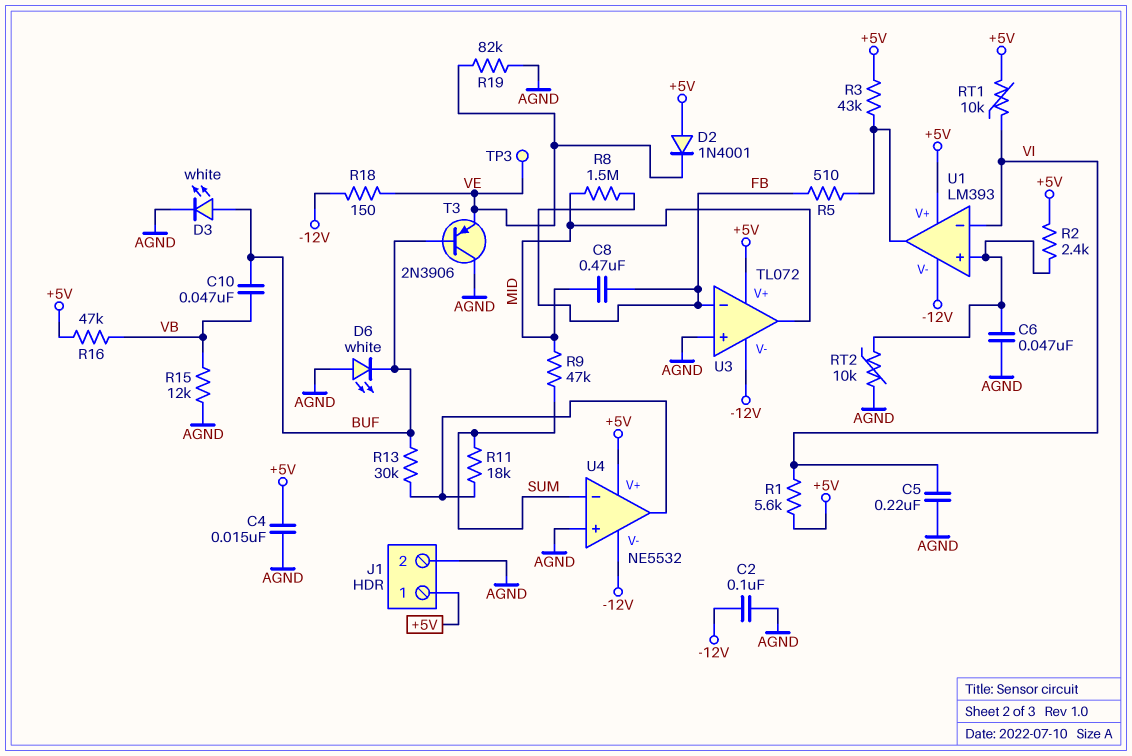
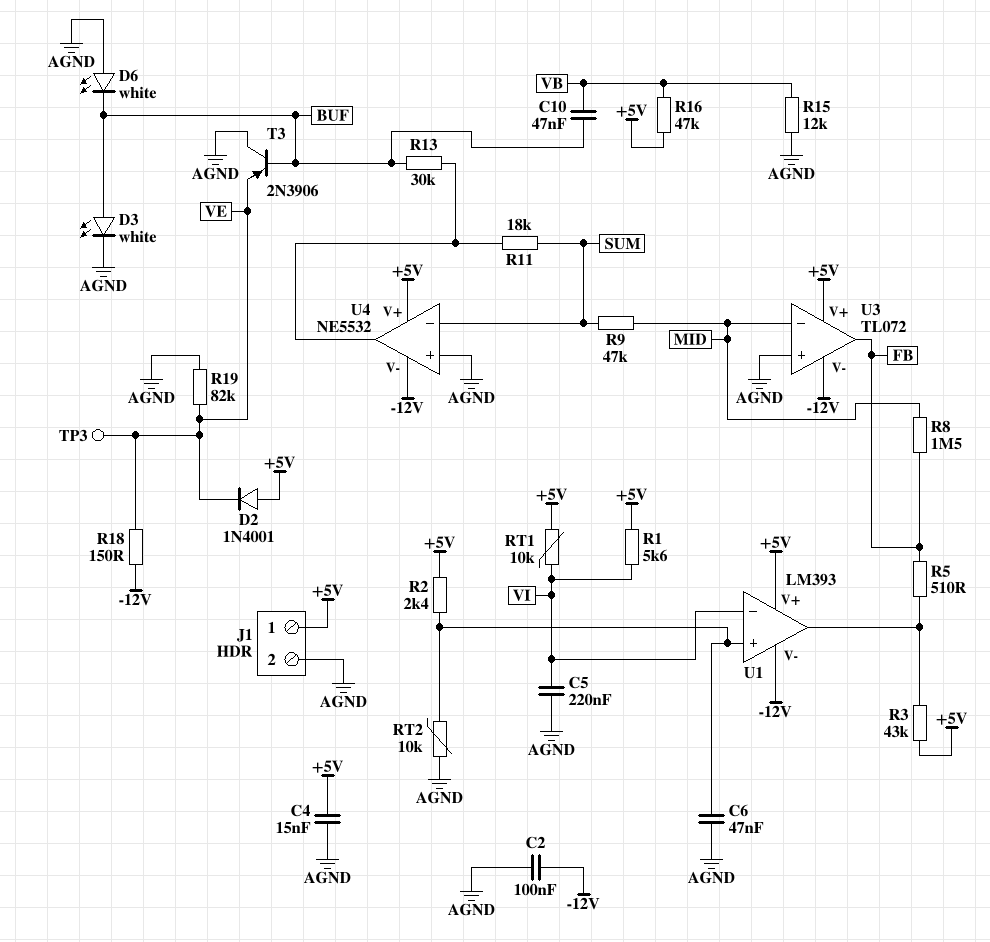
C8: 470nF (FB, MID) -> none
U3 pin in-: FB -> MID
U3 pin out: MID -> FB

